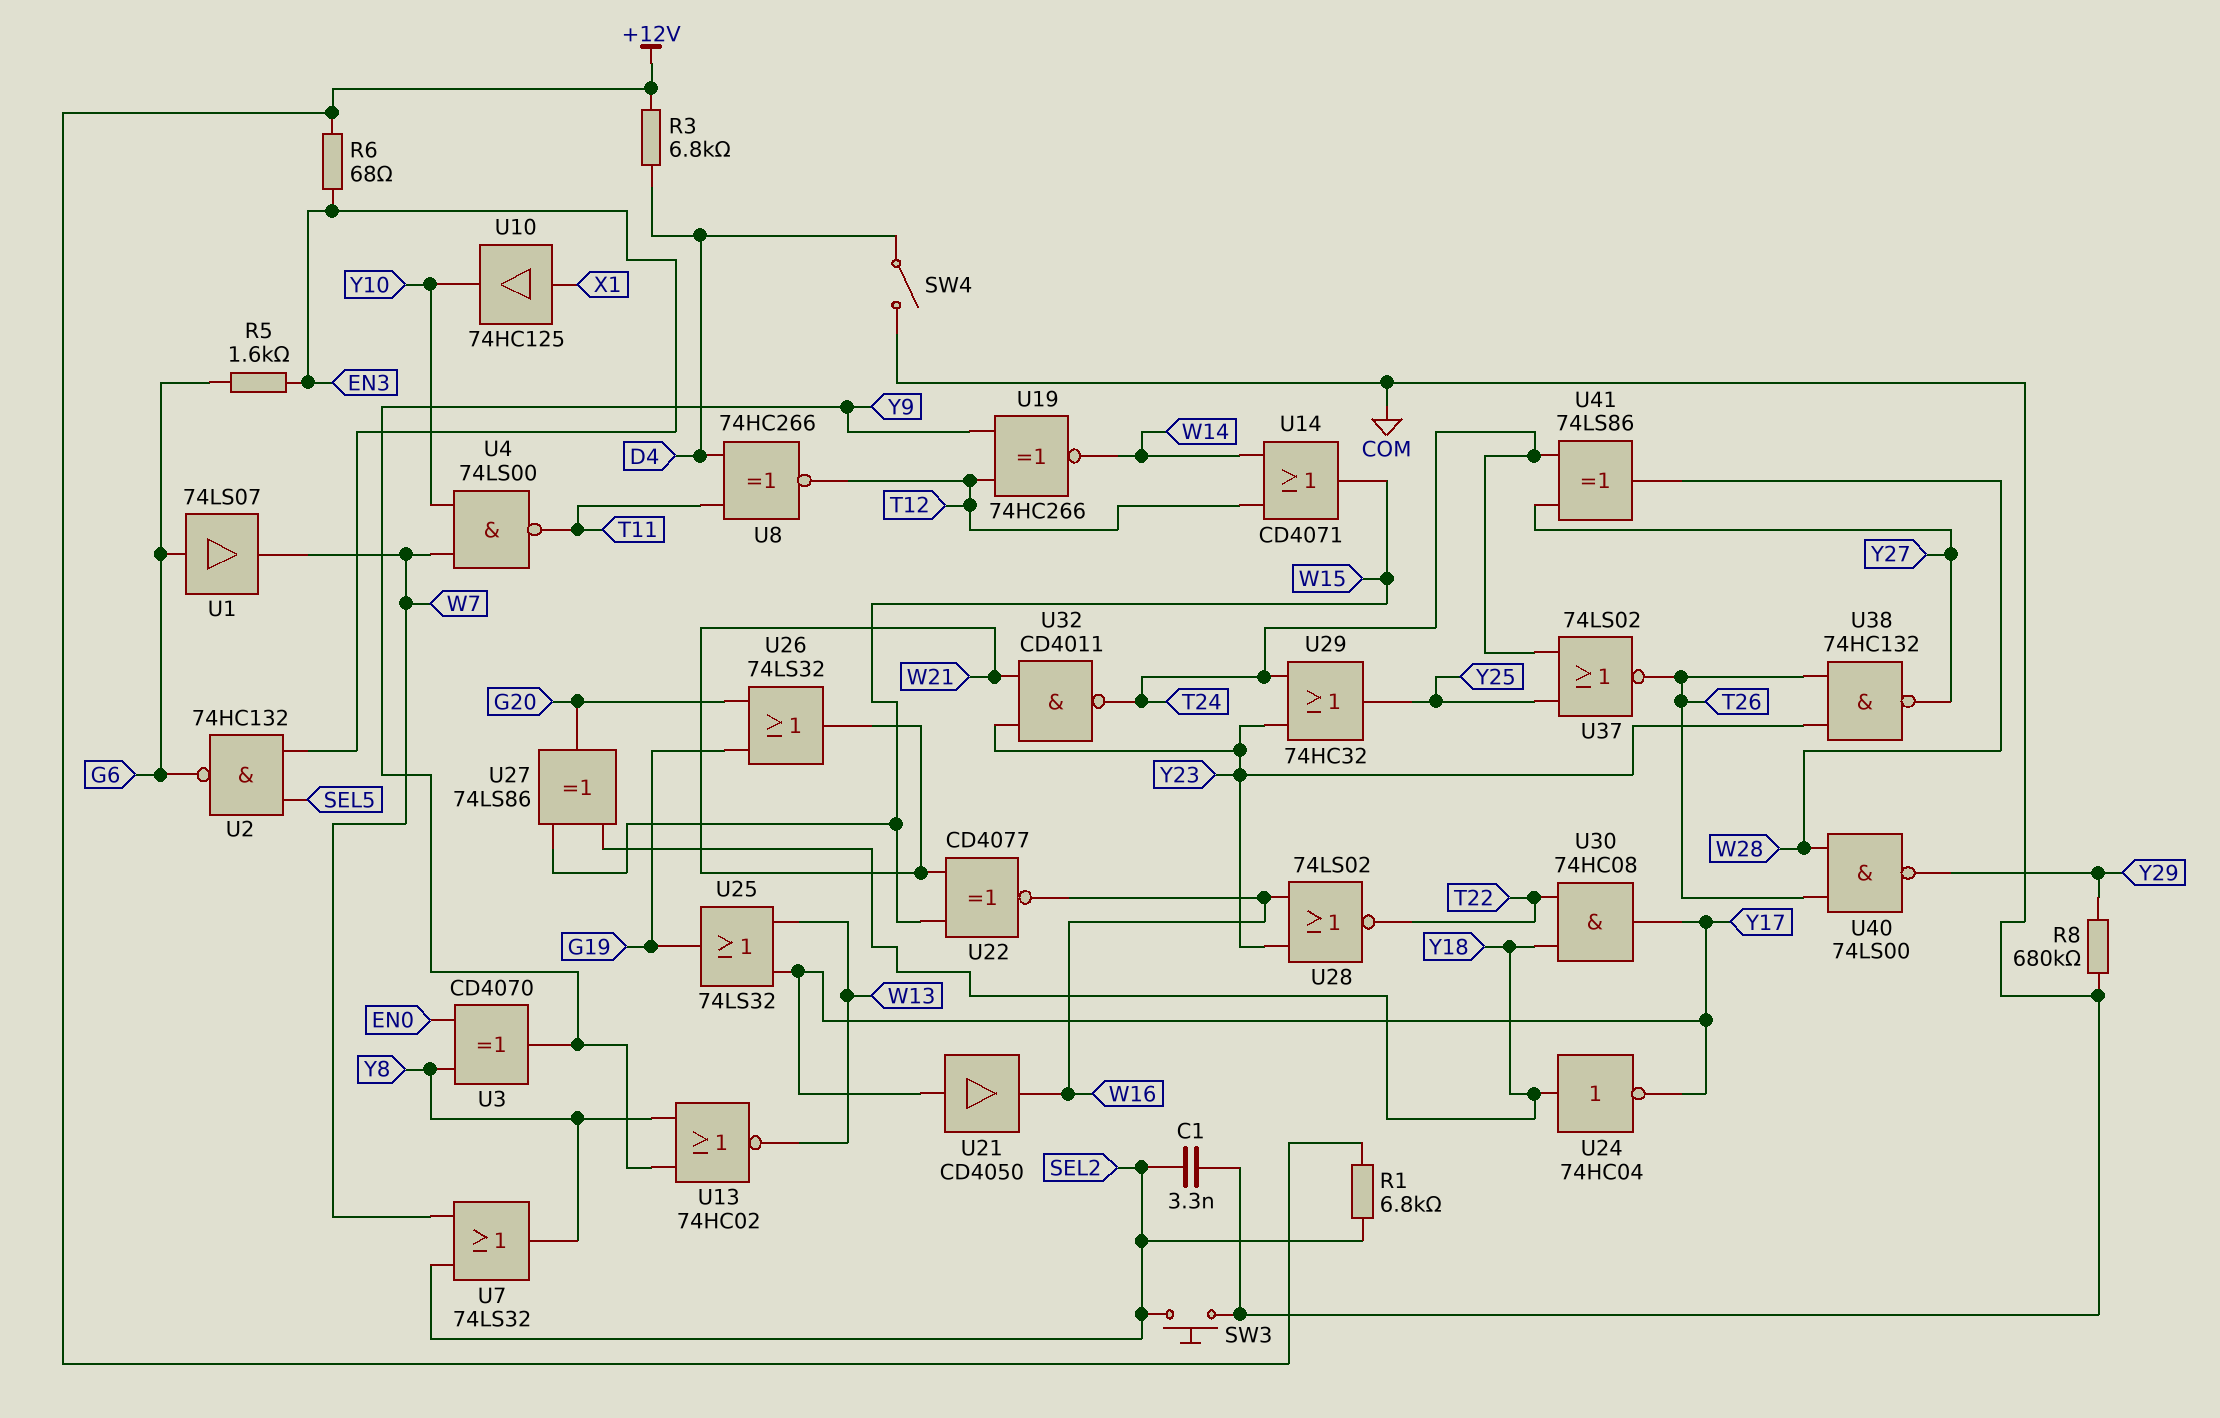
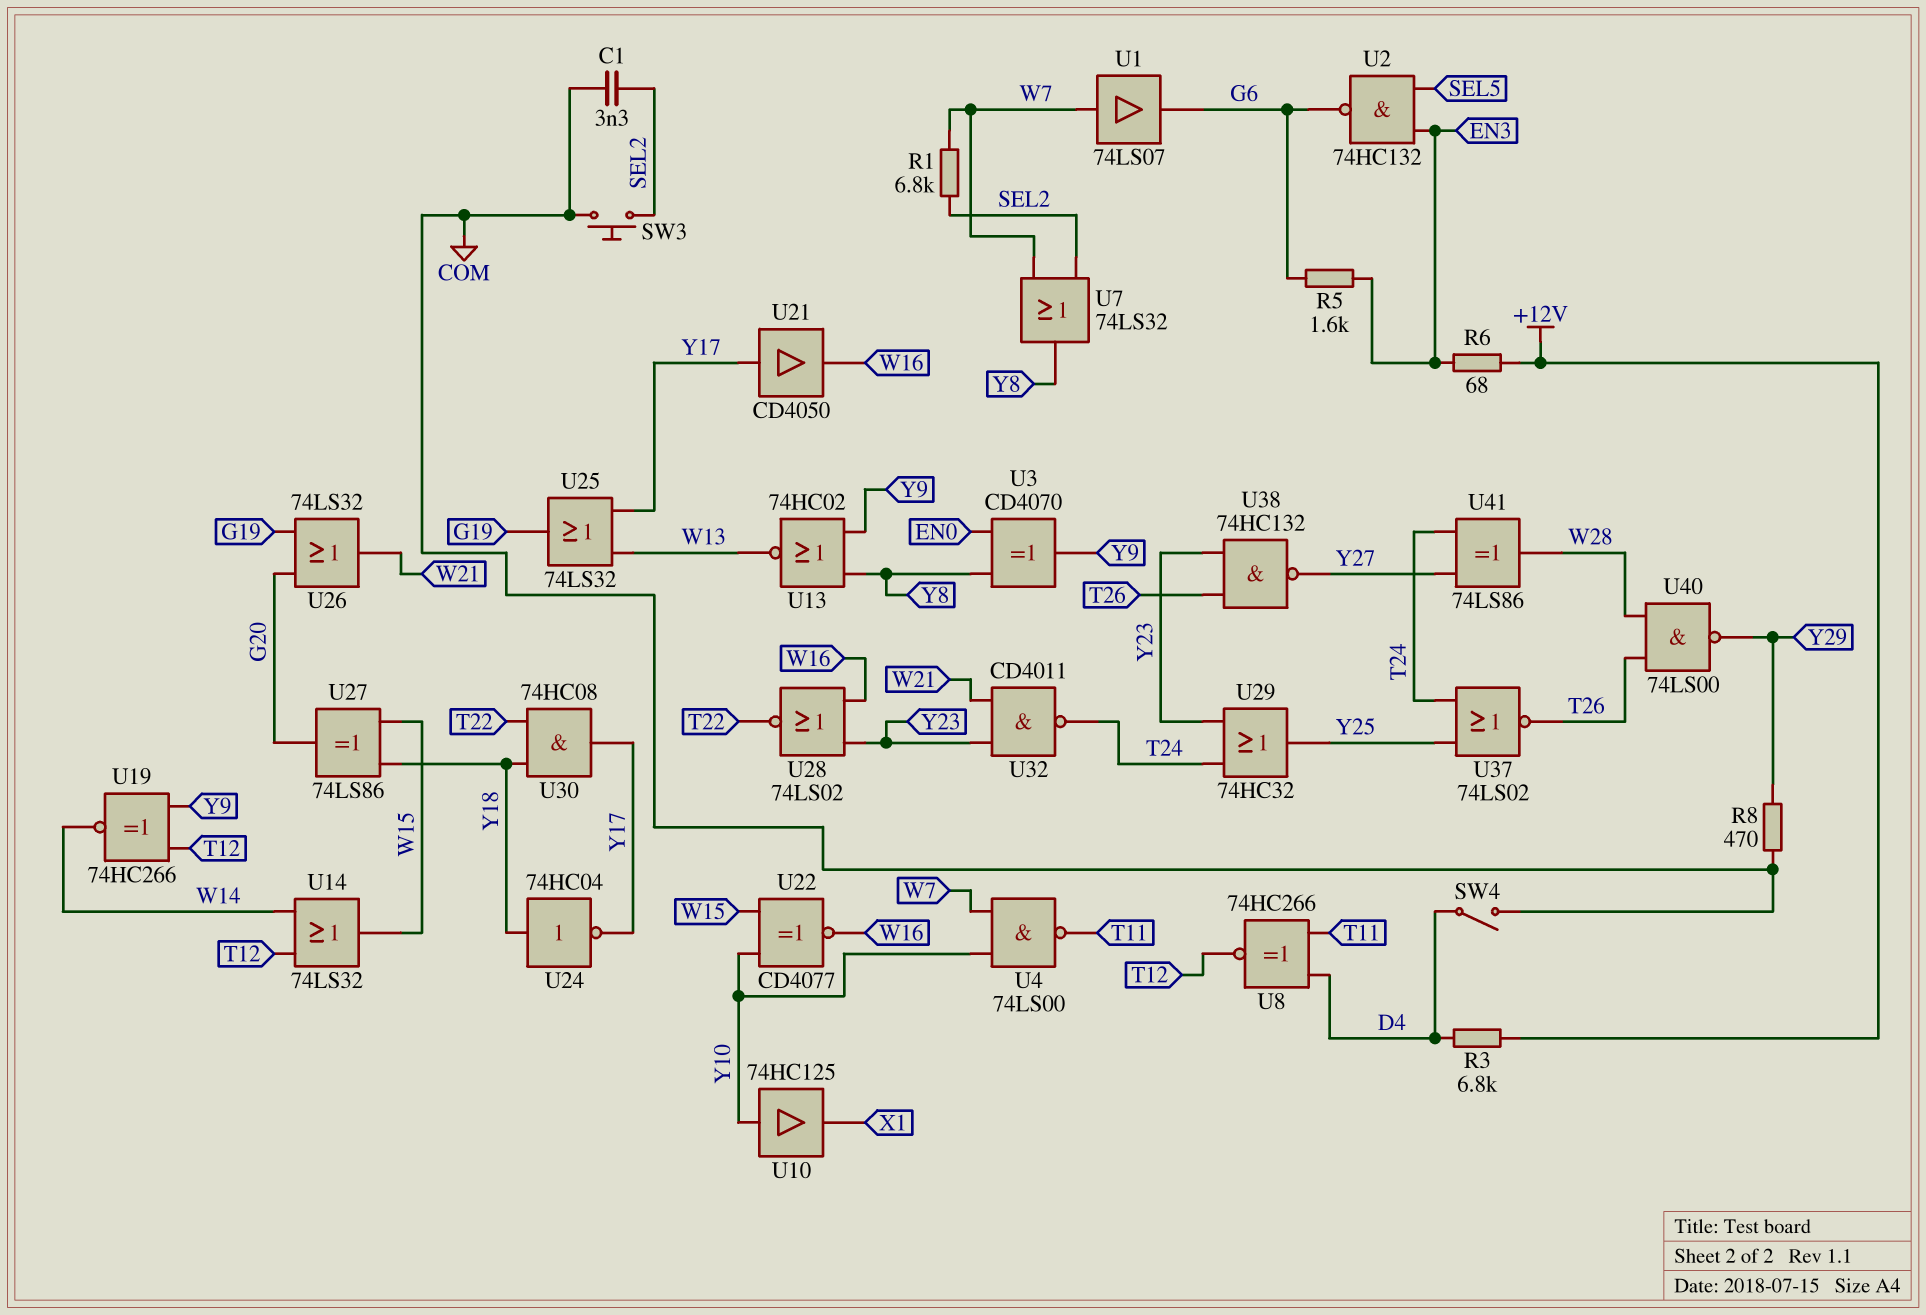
R1: 6.8k (+12V, SEL2) -> 6.8k (SEL2, W7)
R8: 680k (COM, Y29) -> 470 (COM, Y29)
U1: buffer 74LS07 (in G6, out W7) -> buffer 74LS07 (in W7, out G6)
U10: buffer 74HC125 (in X1, out Y10) -> buffer 74HC125 (in Y10, out X1)
U14: OR CD4071 (in T12, in W14, out W15) -> OR 74LS32 (in T12, in W14, out W15)
U22: XNOR CD4077 (in W15, in W21, out W16) -> XNOR CD4077 (in W15, in Y10, out W16)

